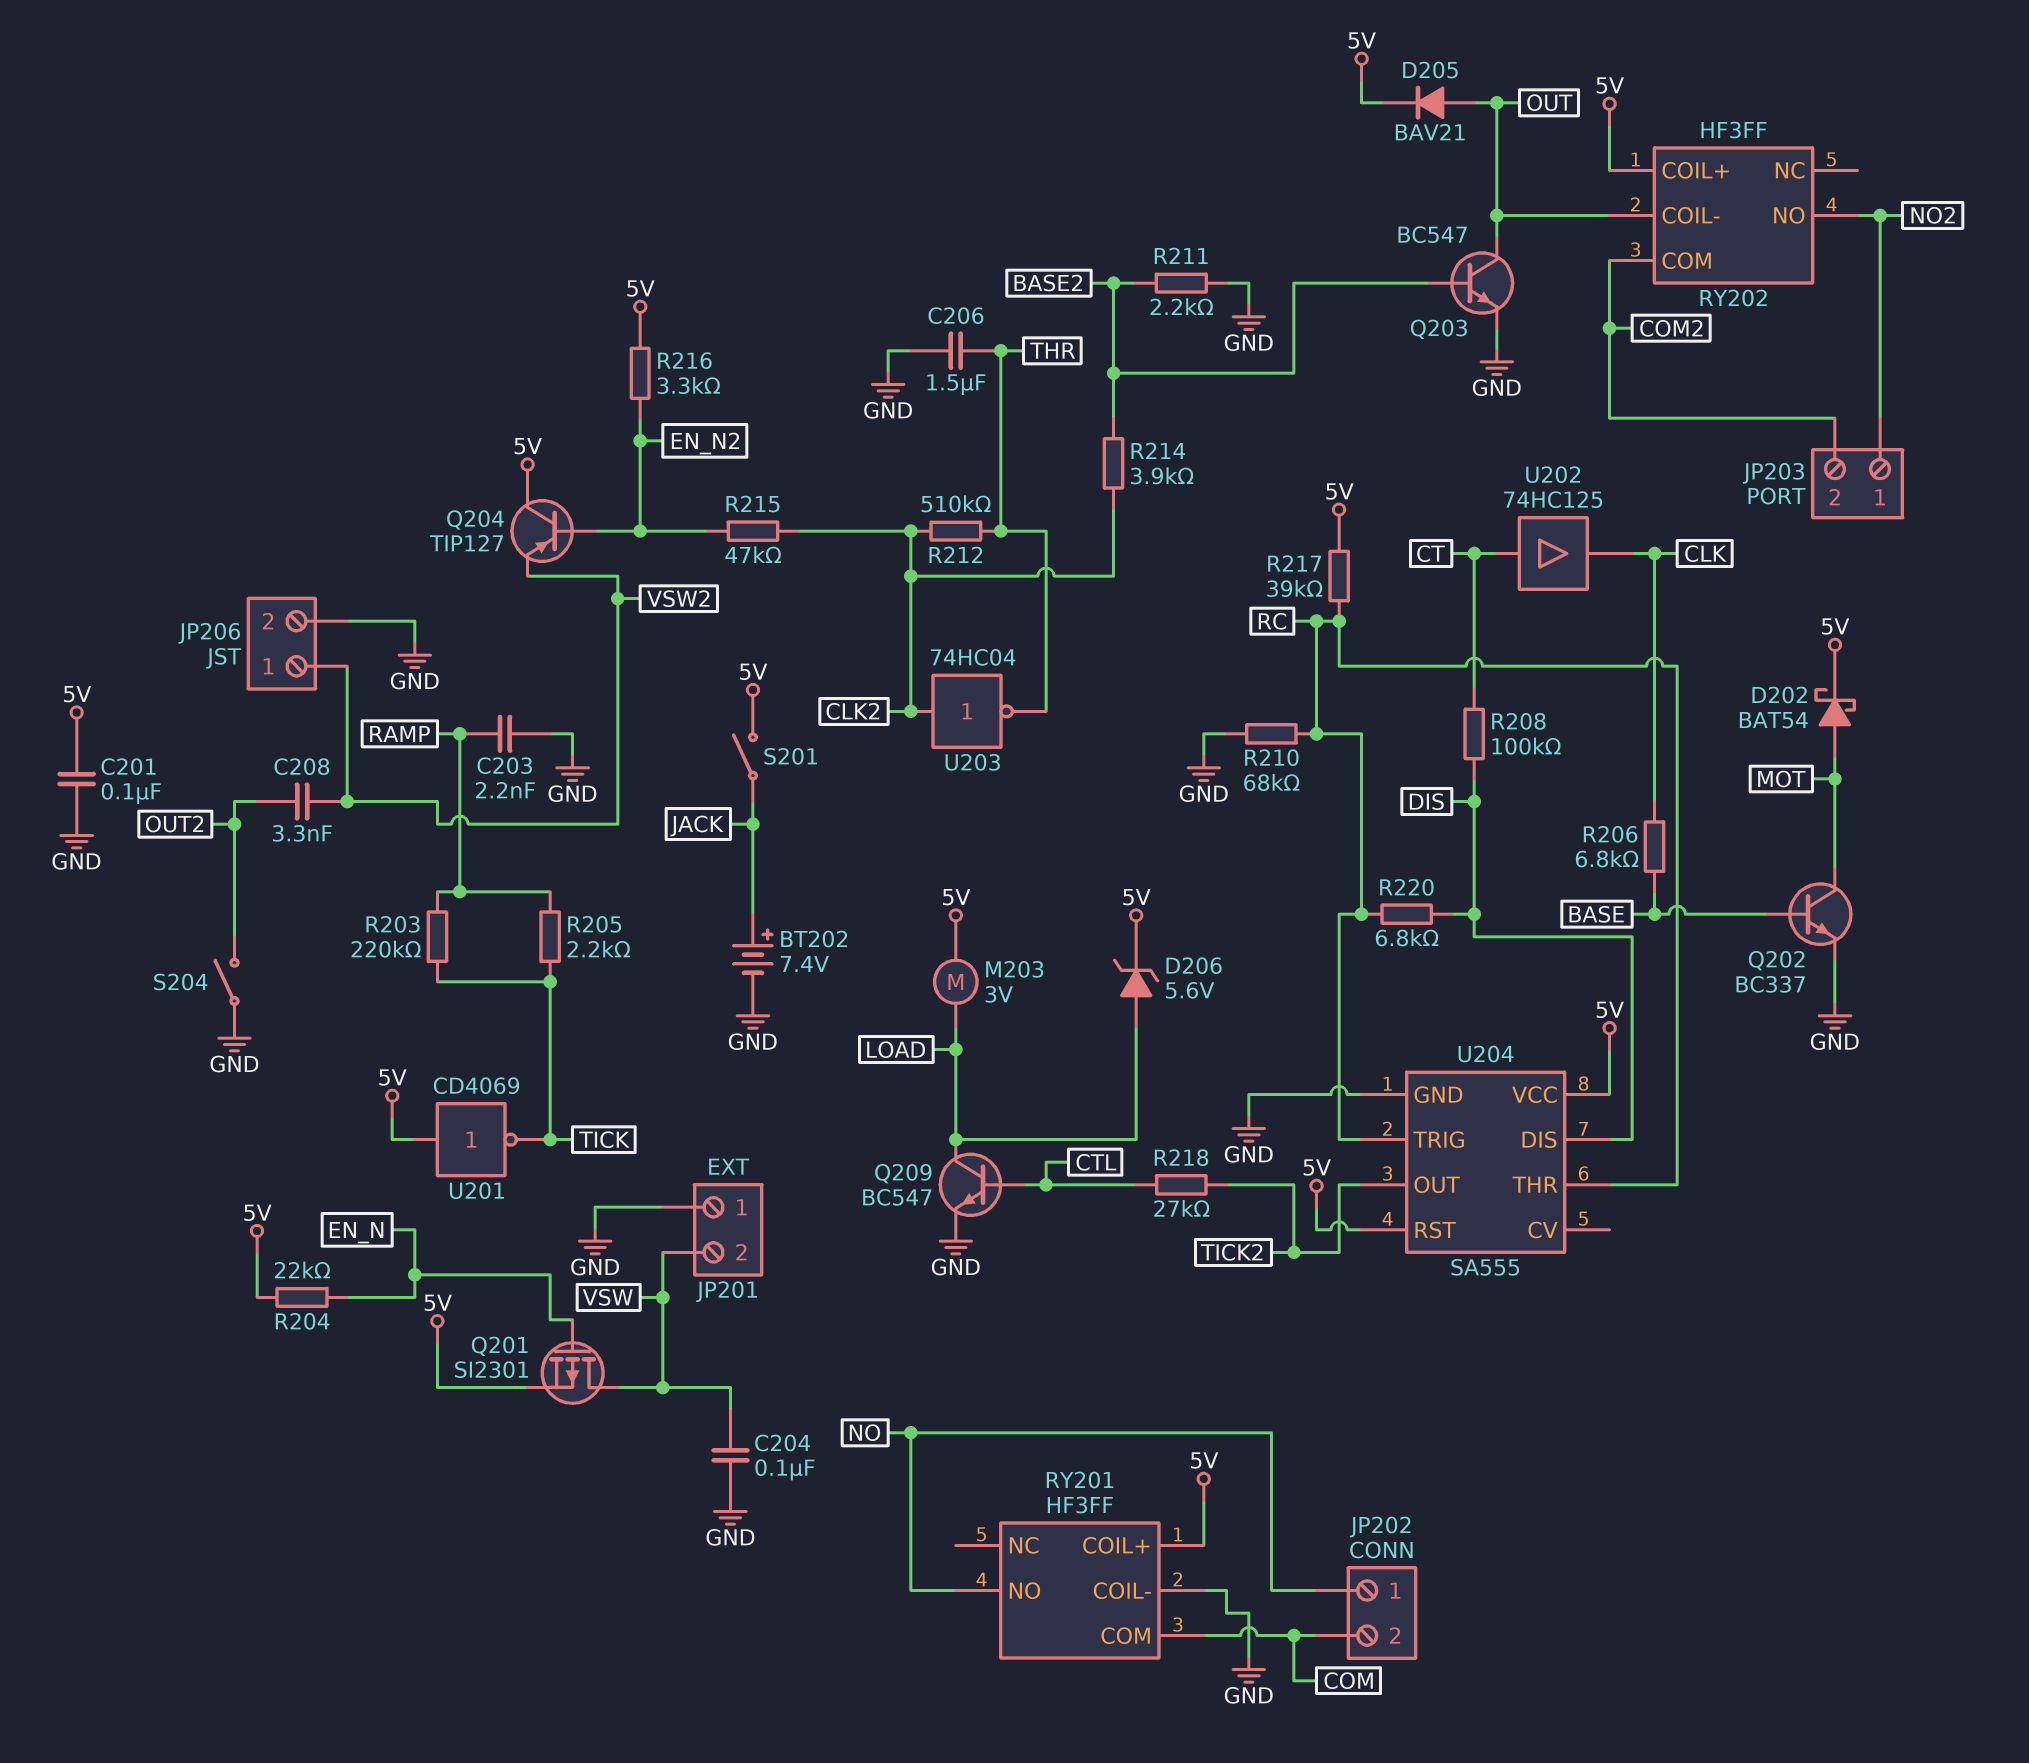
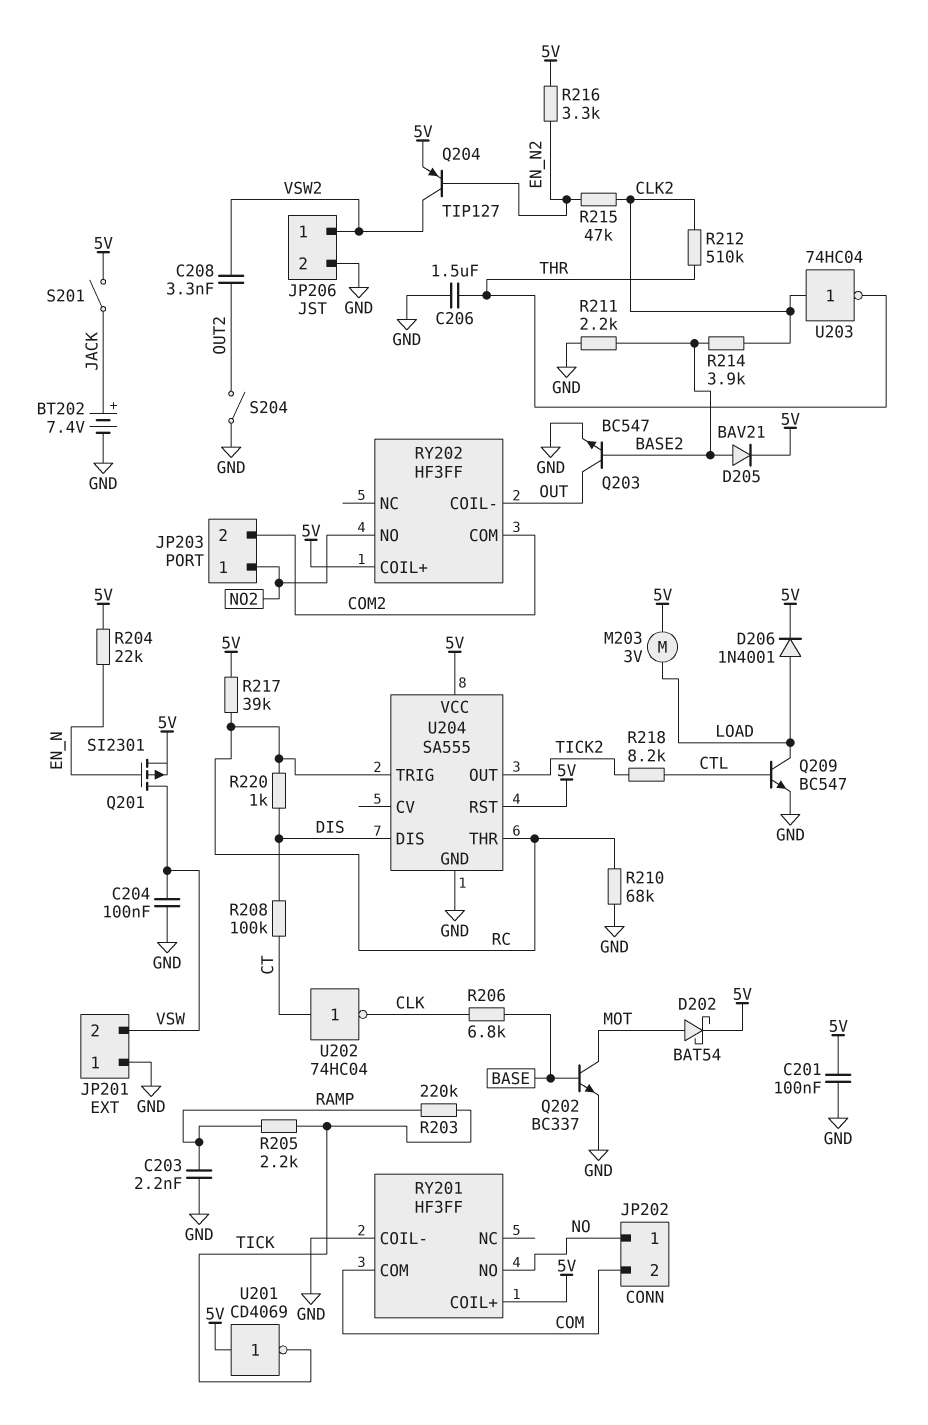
D205: diode BAV21 (A OUT, K 5V) -> diode BAV21 (A BASE2, K 5V)
D206: zener 5.6V (A LOAD, K 5V) -> diode 1N4001 (A LOAD, K 5V)
Q204: PNP TIP127 (B EN_N2, C 5V, E VSW2) -> PNP TIP127 (B EN_N2, C VSW2, E 5V)
R218: 27k (CTL, TICK2) -> 8.2k (CTL, TICK2)
R220: 6.8k (DIS, RC) -> 1k (DIS, RC)
U202: buffer 74HC125 (in CT, out CLK) -> NOT 74HC04 (in CT, out CLK)

